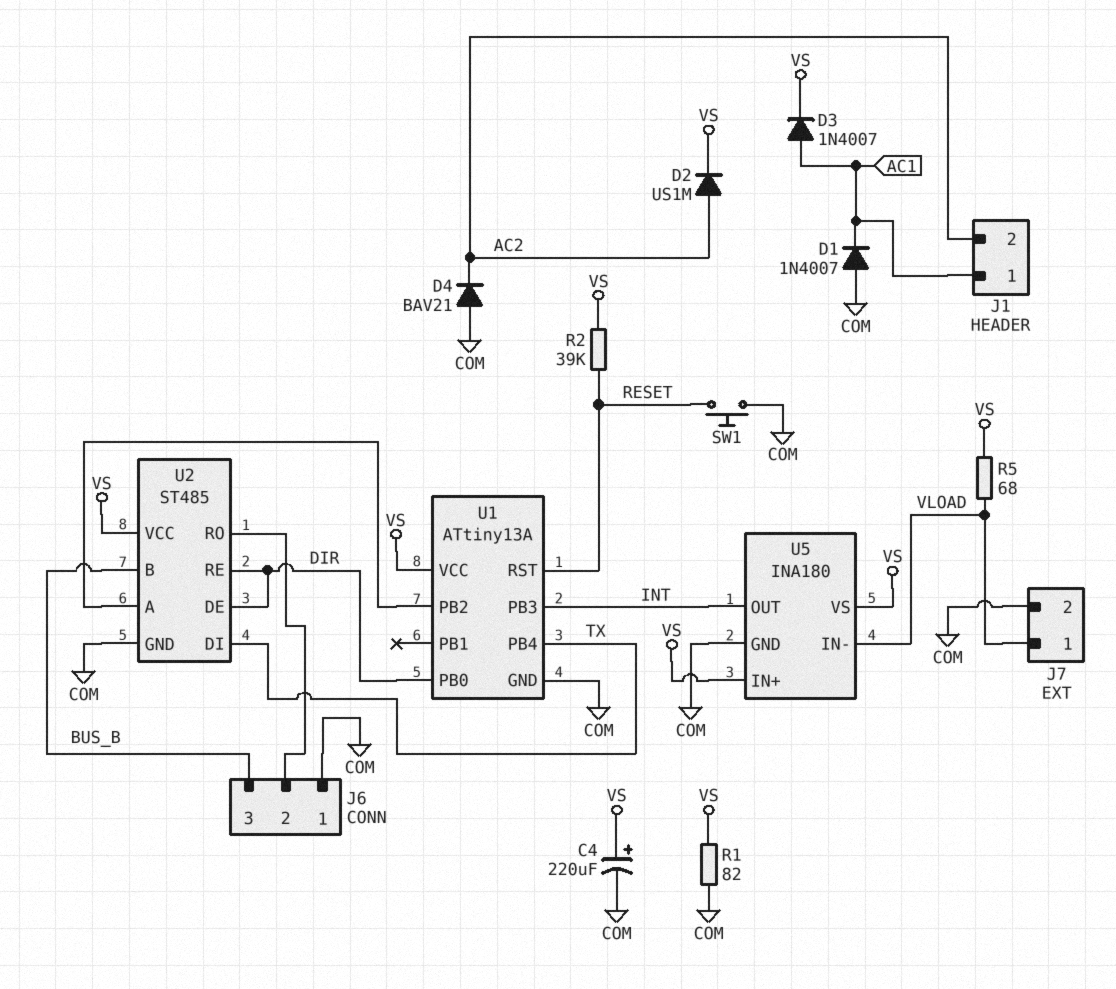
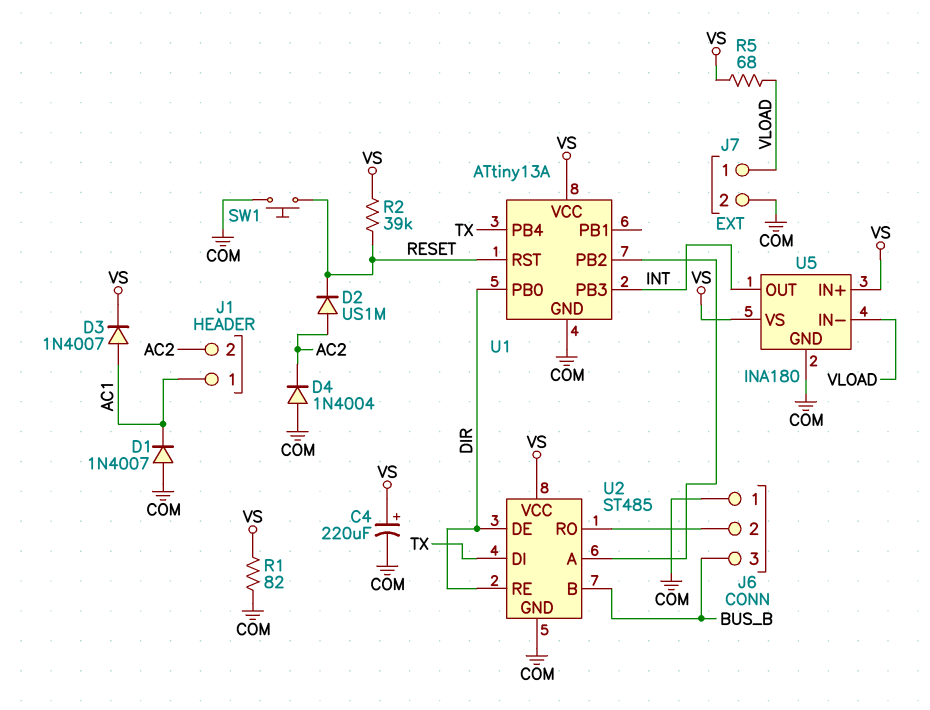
D2: diode US1M (A AC2, K VS) -> diode US1M (A AC2, K RESET)
D4: diode BAV21 (A COM, K AC2) -> diode 1N4004 (A COM, K AC2)

